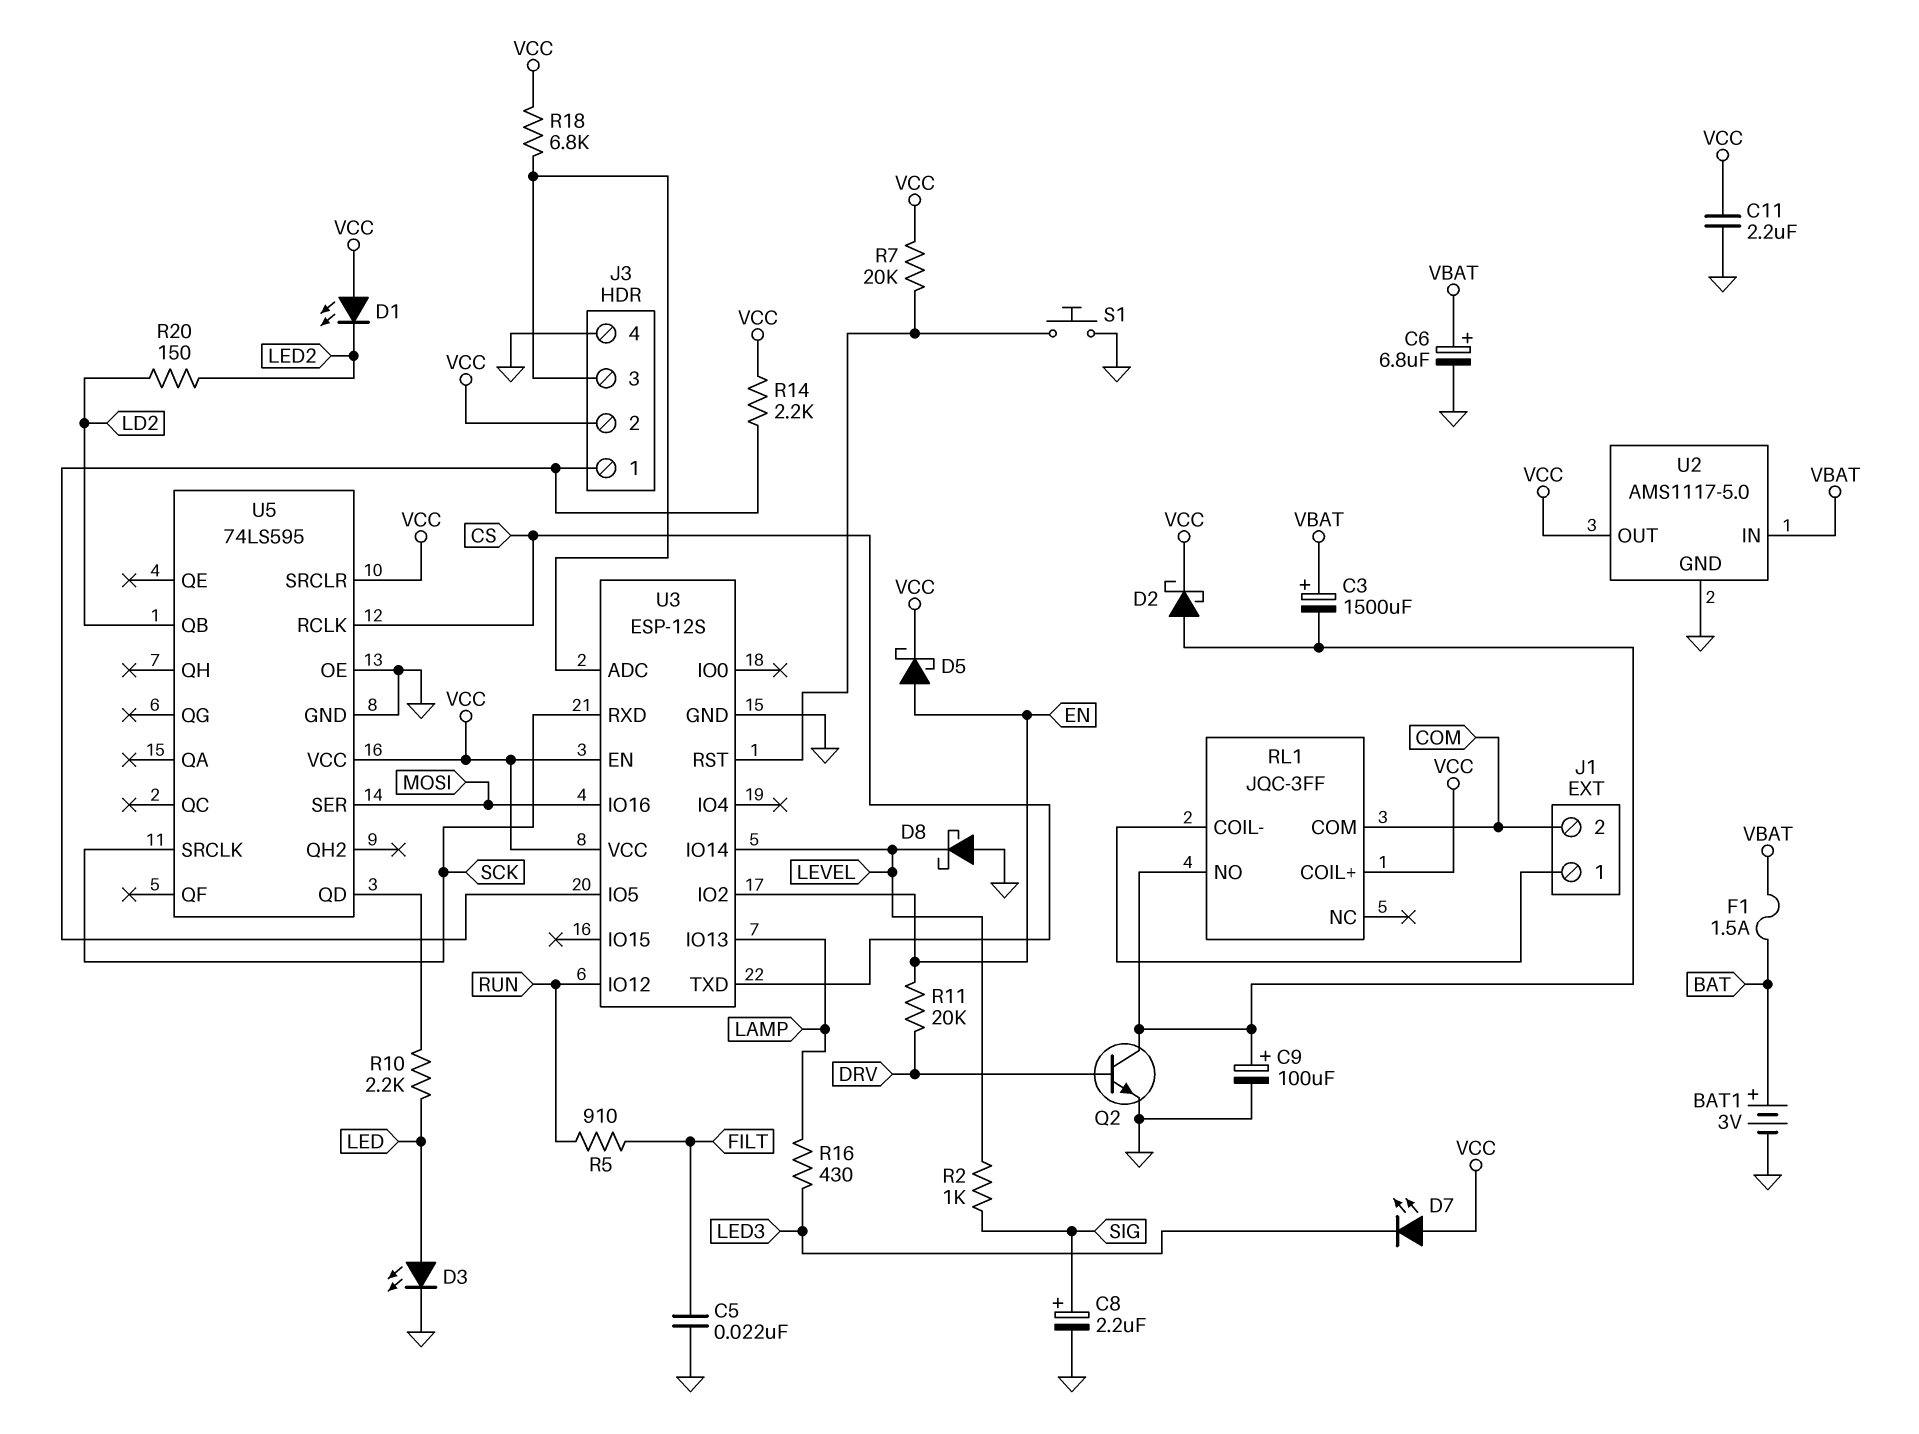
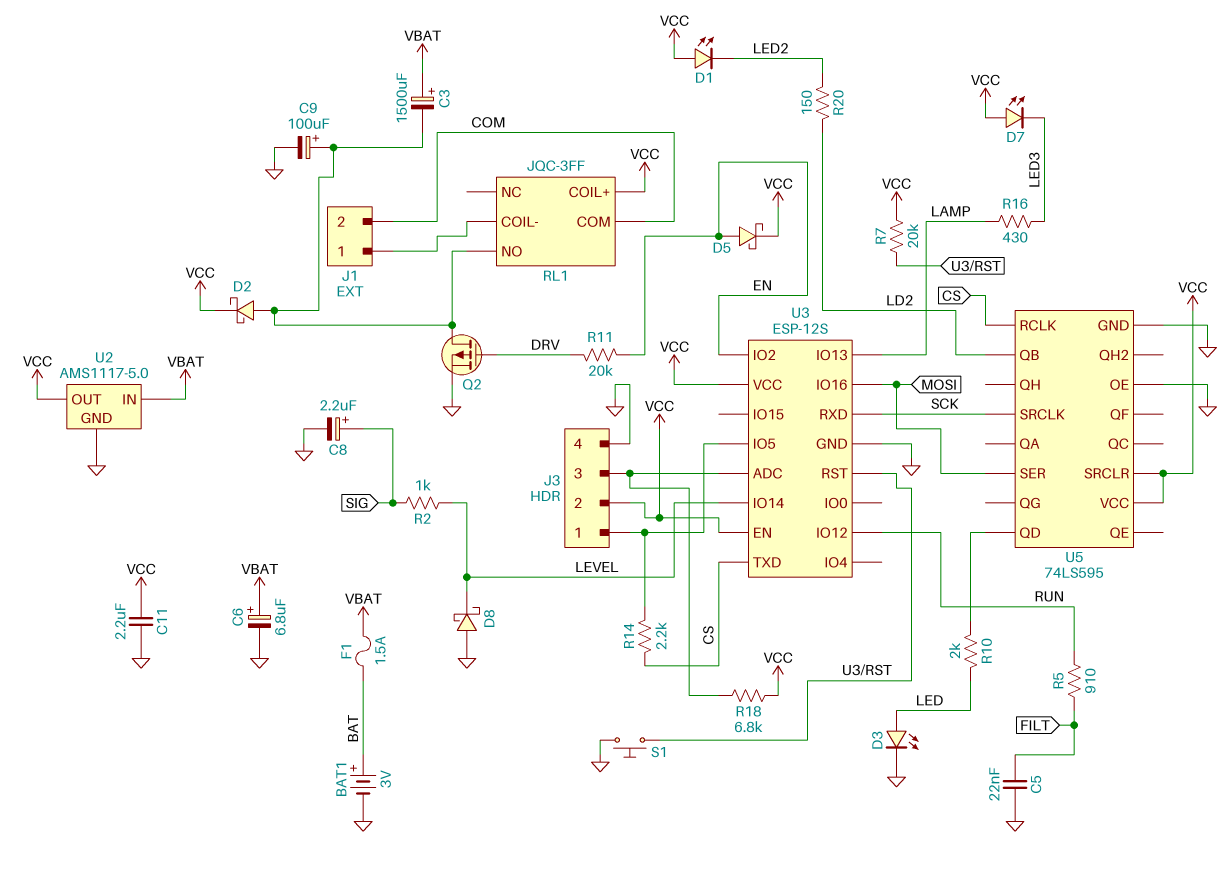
Q2: NPN (B DRV, C RL1/NO, E GND) -> PMOS (G DRV, D RL1/NO, S GND)
R10: 2.2k (LED, U5/QD) -> 2k (LED, U5/QD)
R14: 2.2k (J3/1, VCC) -> 2.2k (CS, J3/1)

